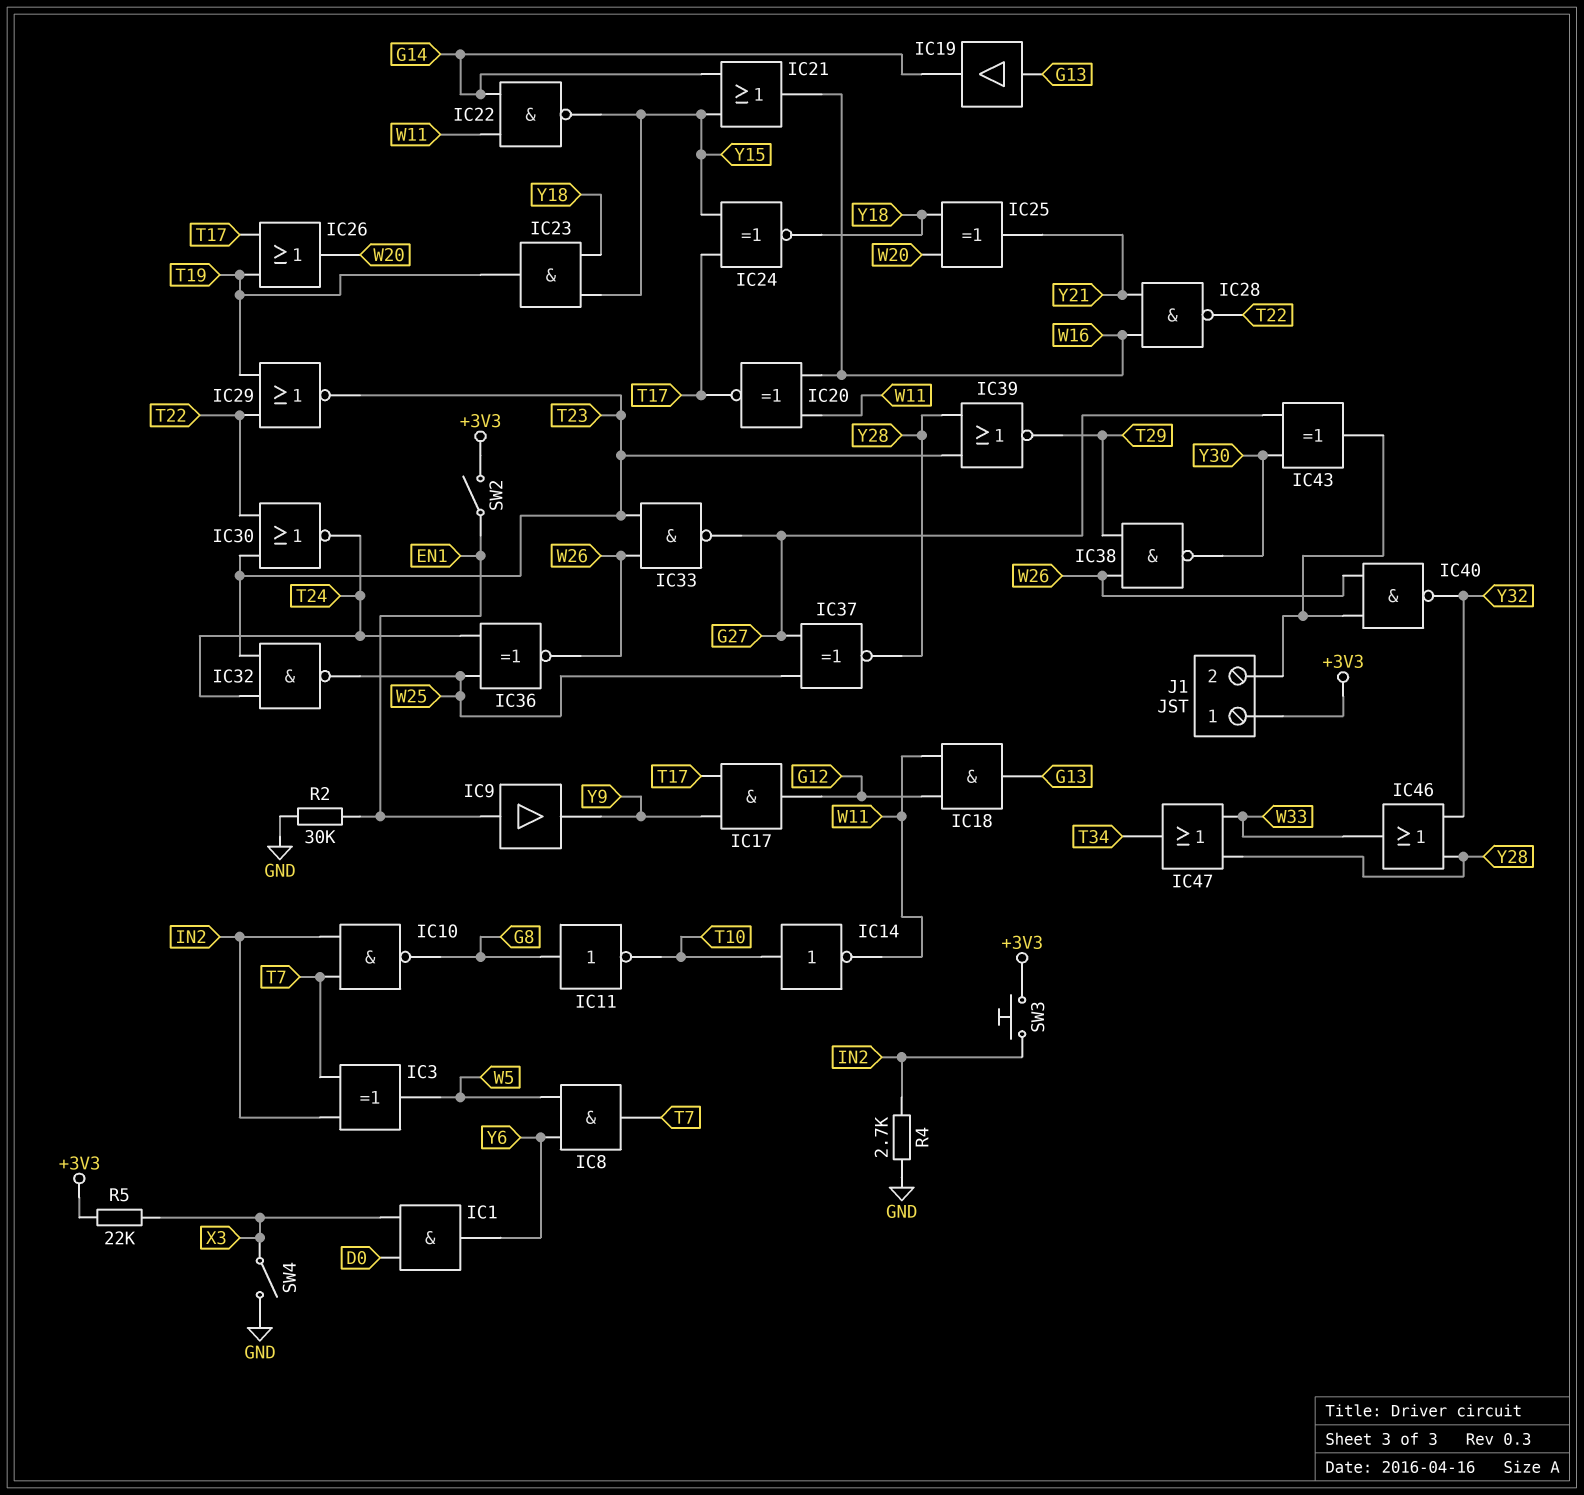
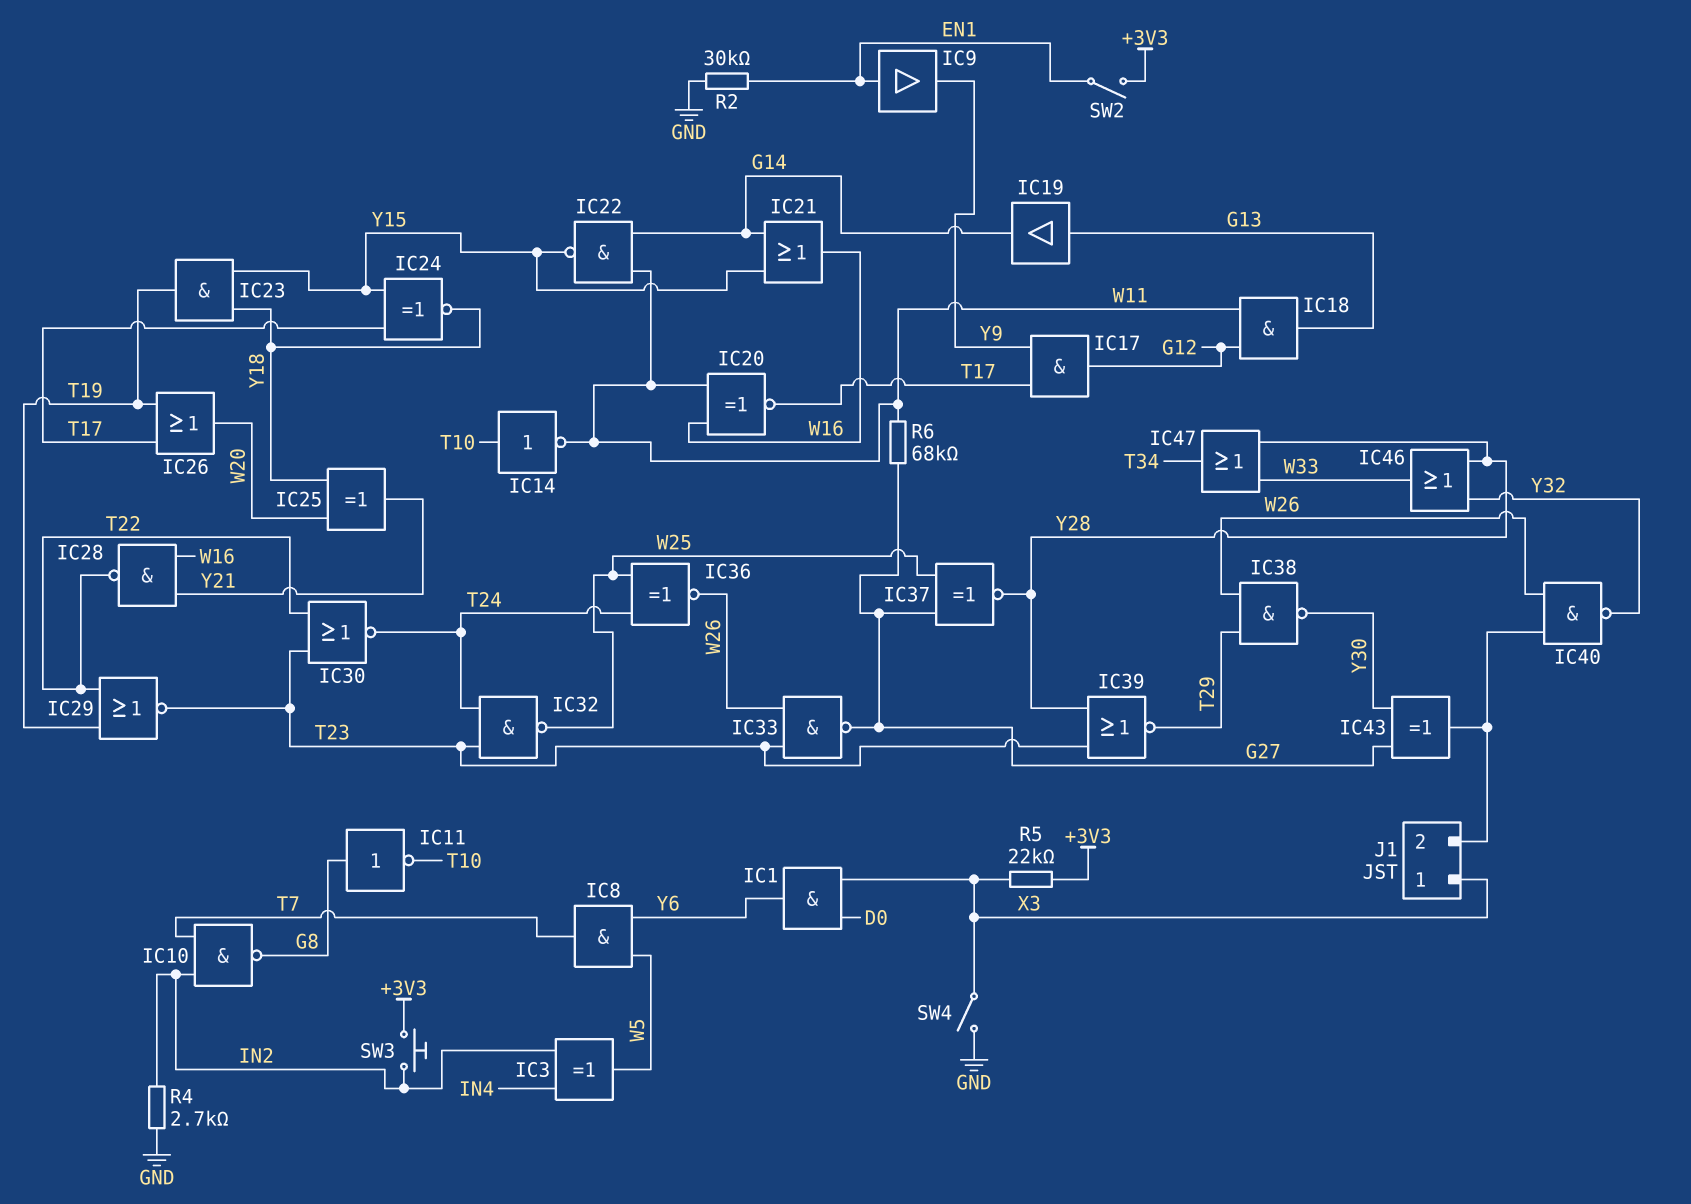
IC3: XOR (in IN2, in T7, out W5) -> XOR (in IN2, in IN4, out W5)
J1 pin 1: +3V3 -> X3
R6: none -> 68k (G27, W11)

